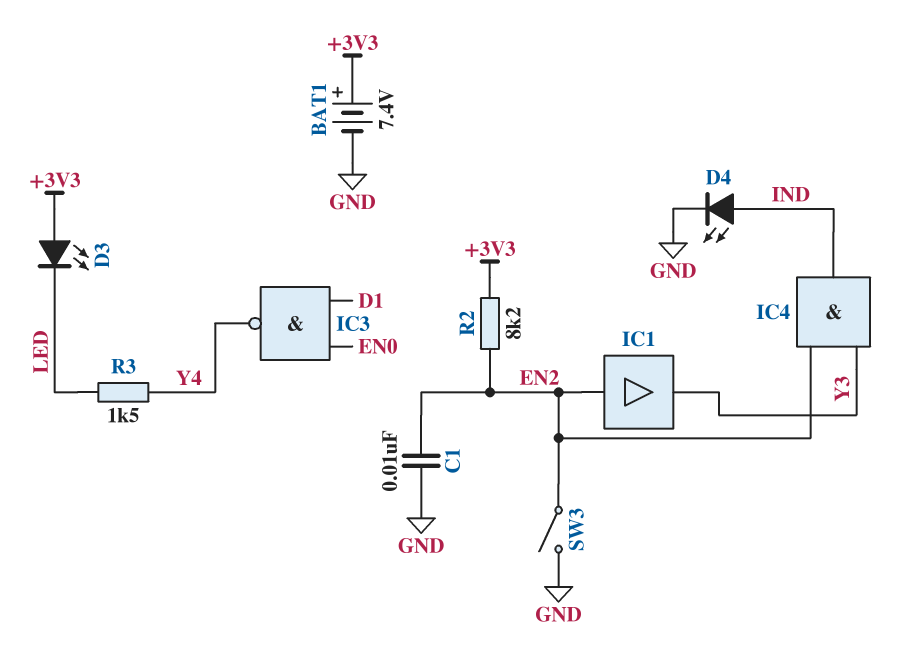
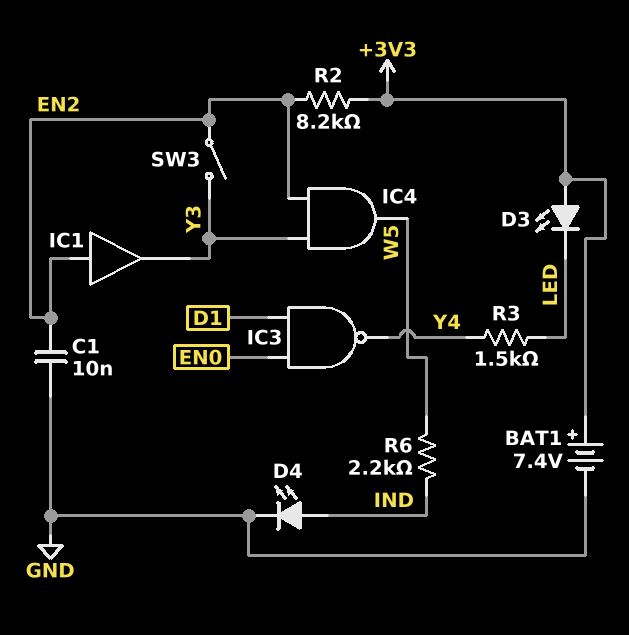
IC4: AND (in EN2, in Y3, out IND) -> AND (in EN2, in Y3, out W5)
R6: none -> 2.2k (IND, W5)
SW3: switch (EN2, GND) -> switch (EN2, Y3)

